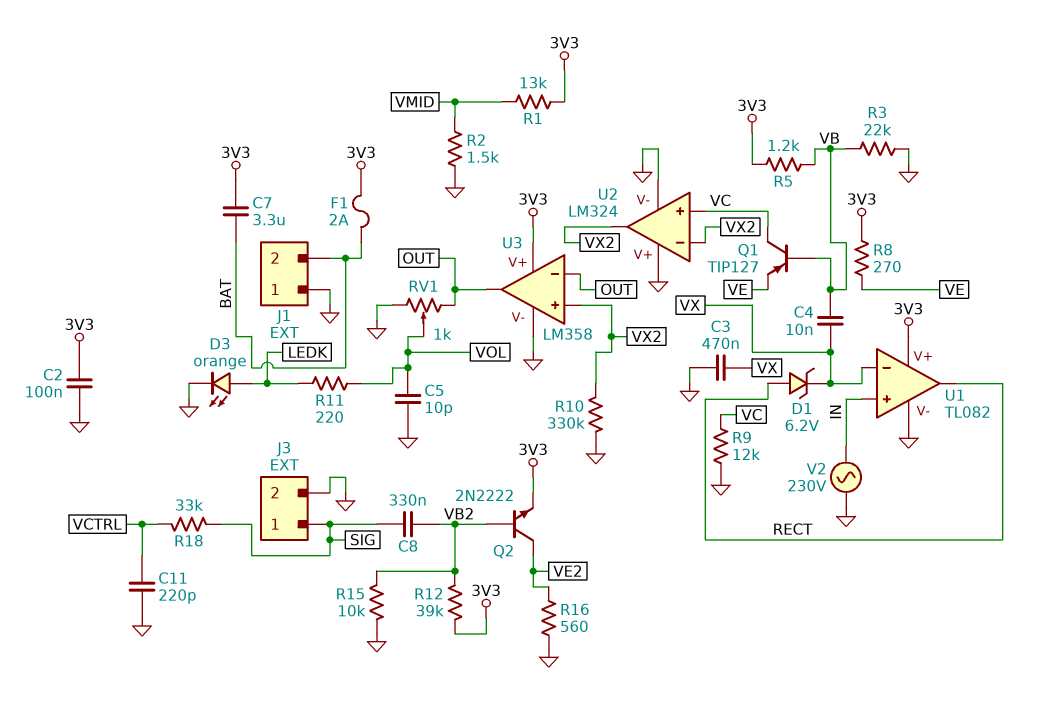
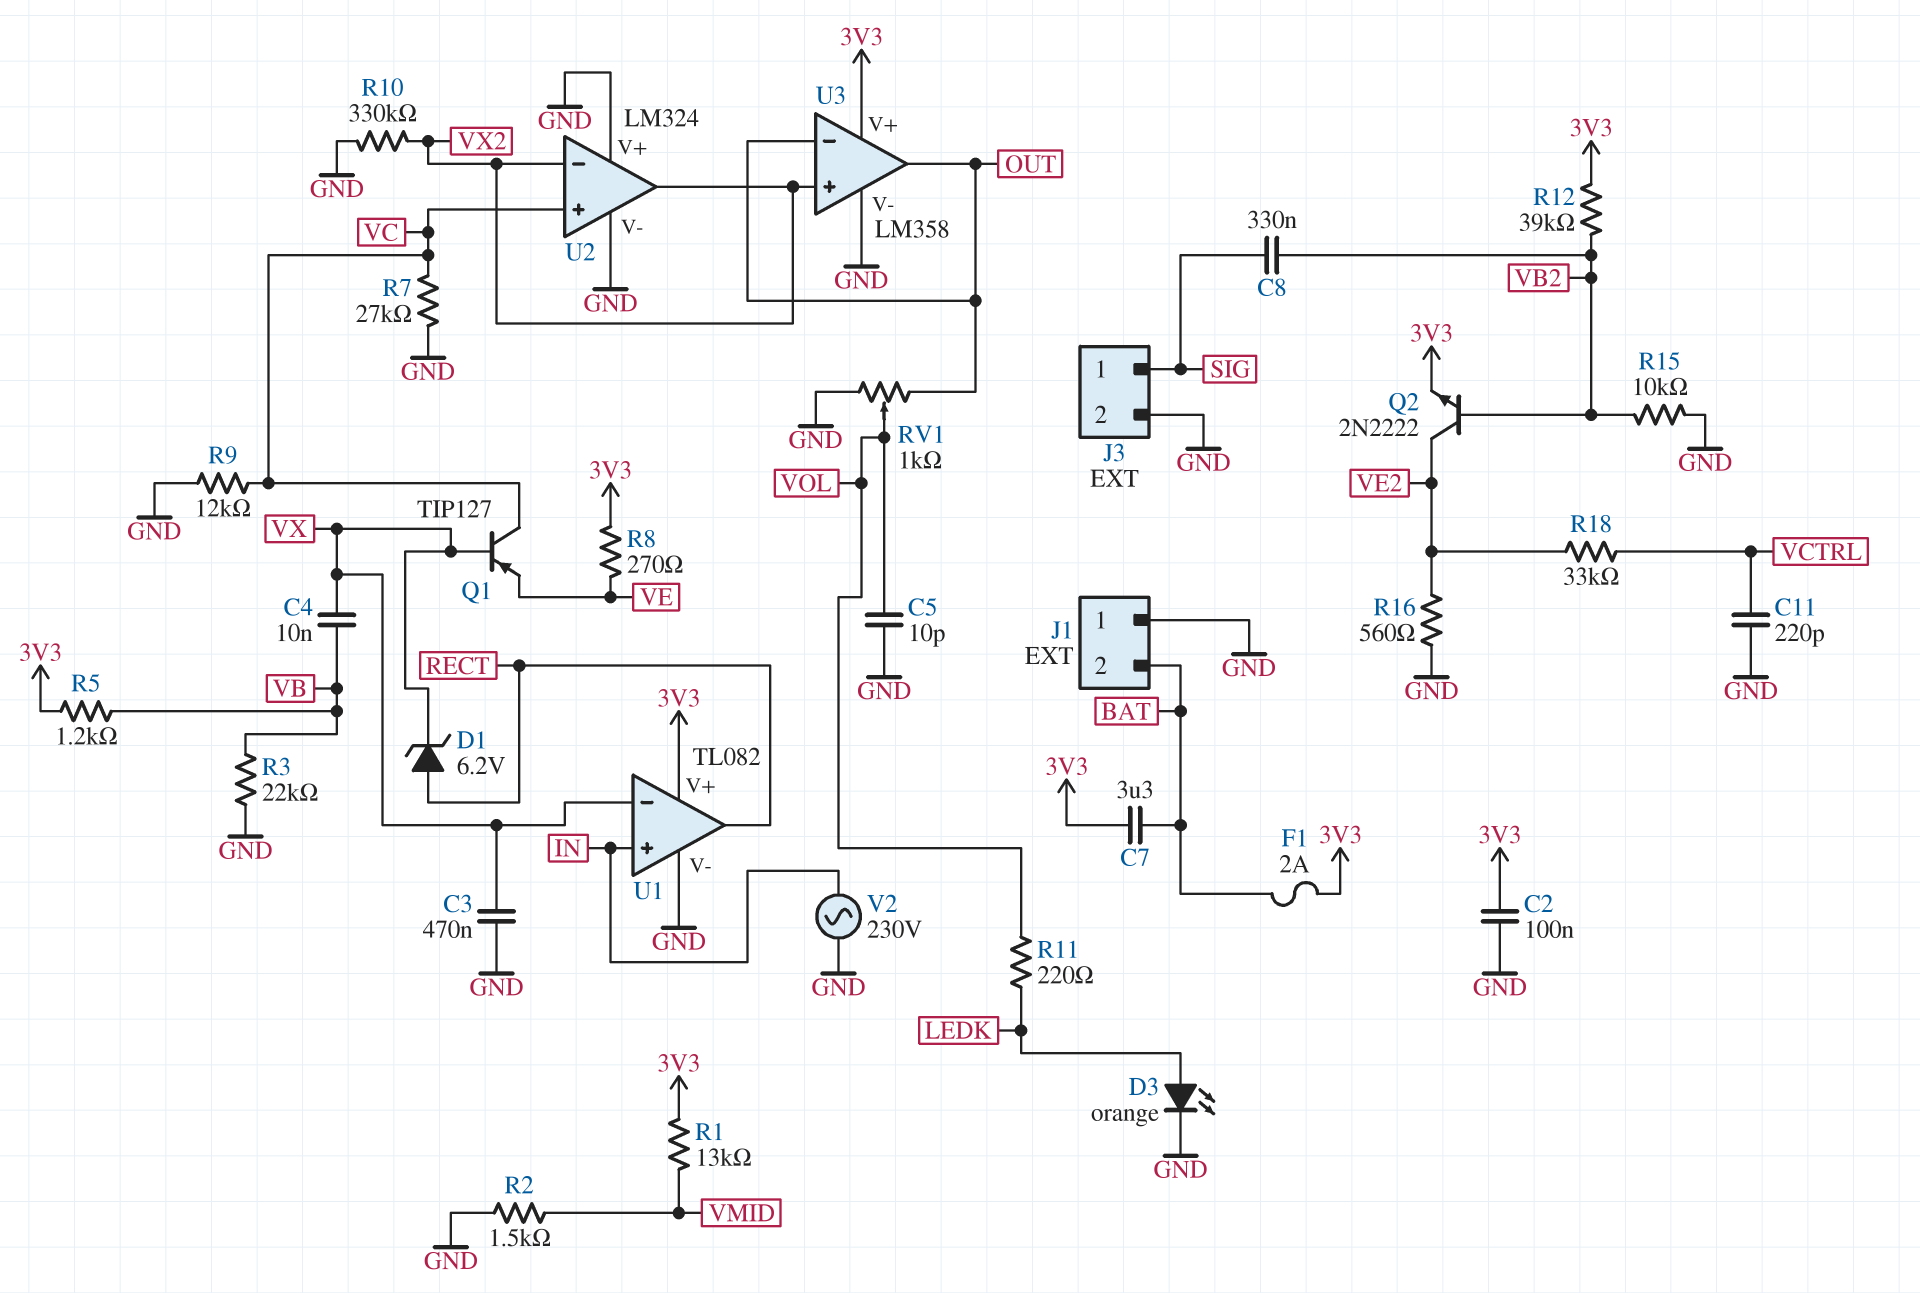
Q1: PNP TIP127 (B VB, C VC, E VE) -> PNP TIP127 (B VX, C VC, E VE)
R7: none -> 27k (GND, VC)
R18: 33k (SIG, VCTRL) -> 33k (VCTRL, VE2)

